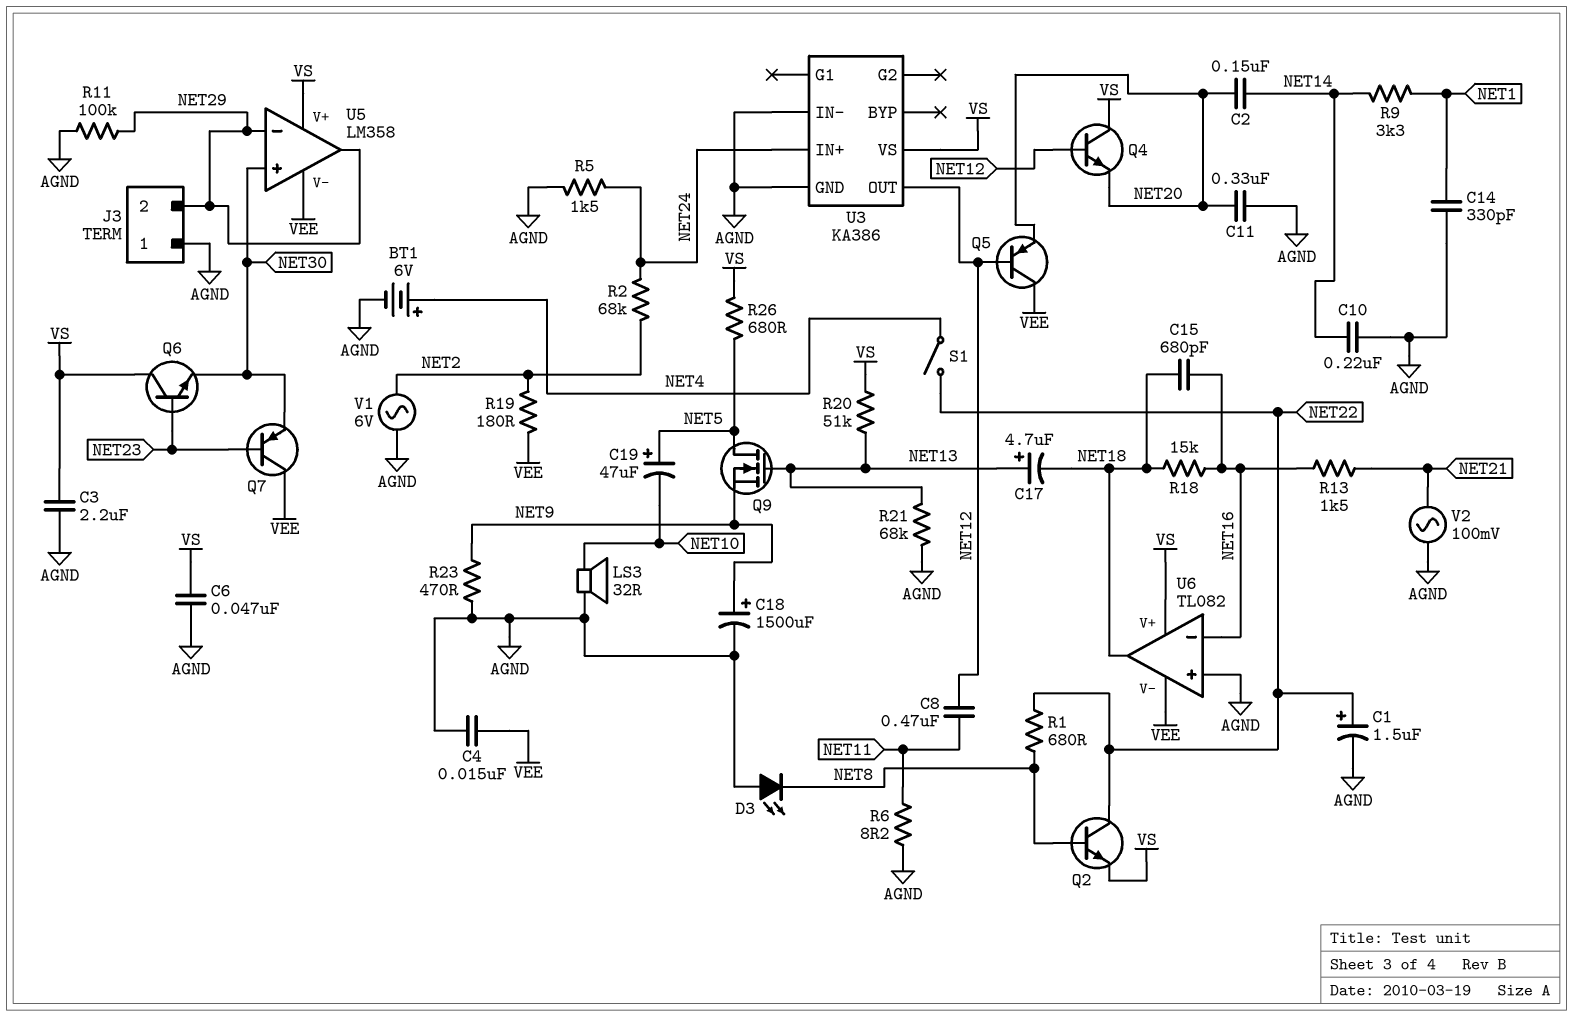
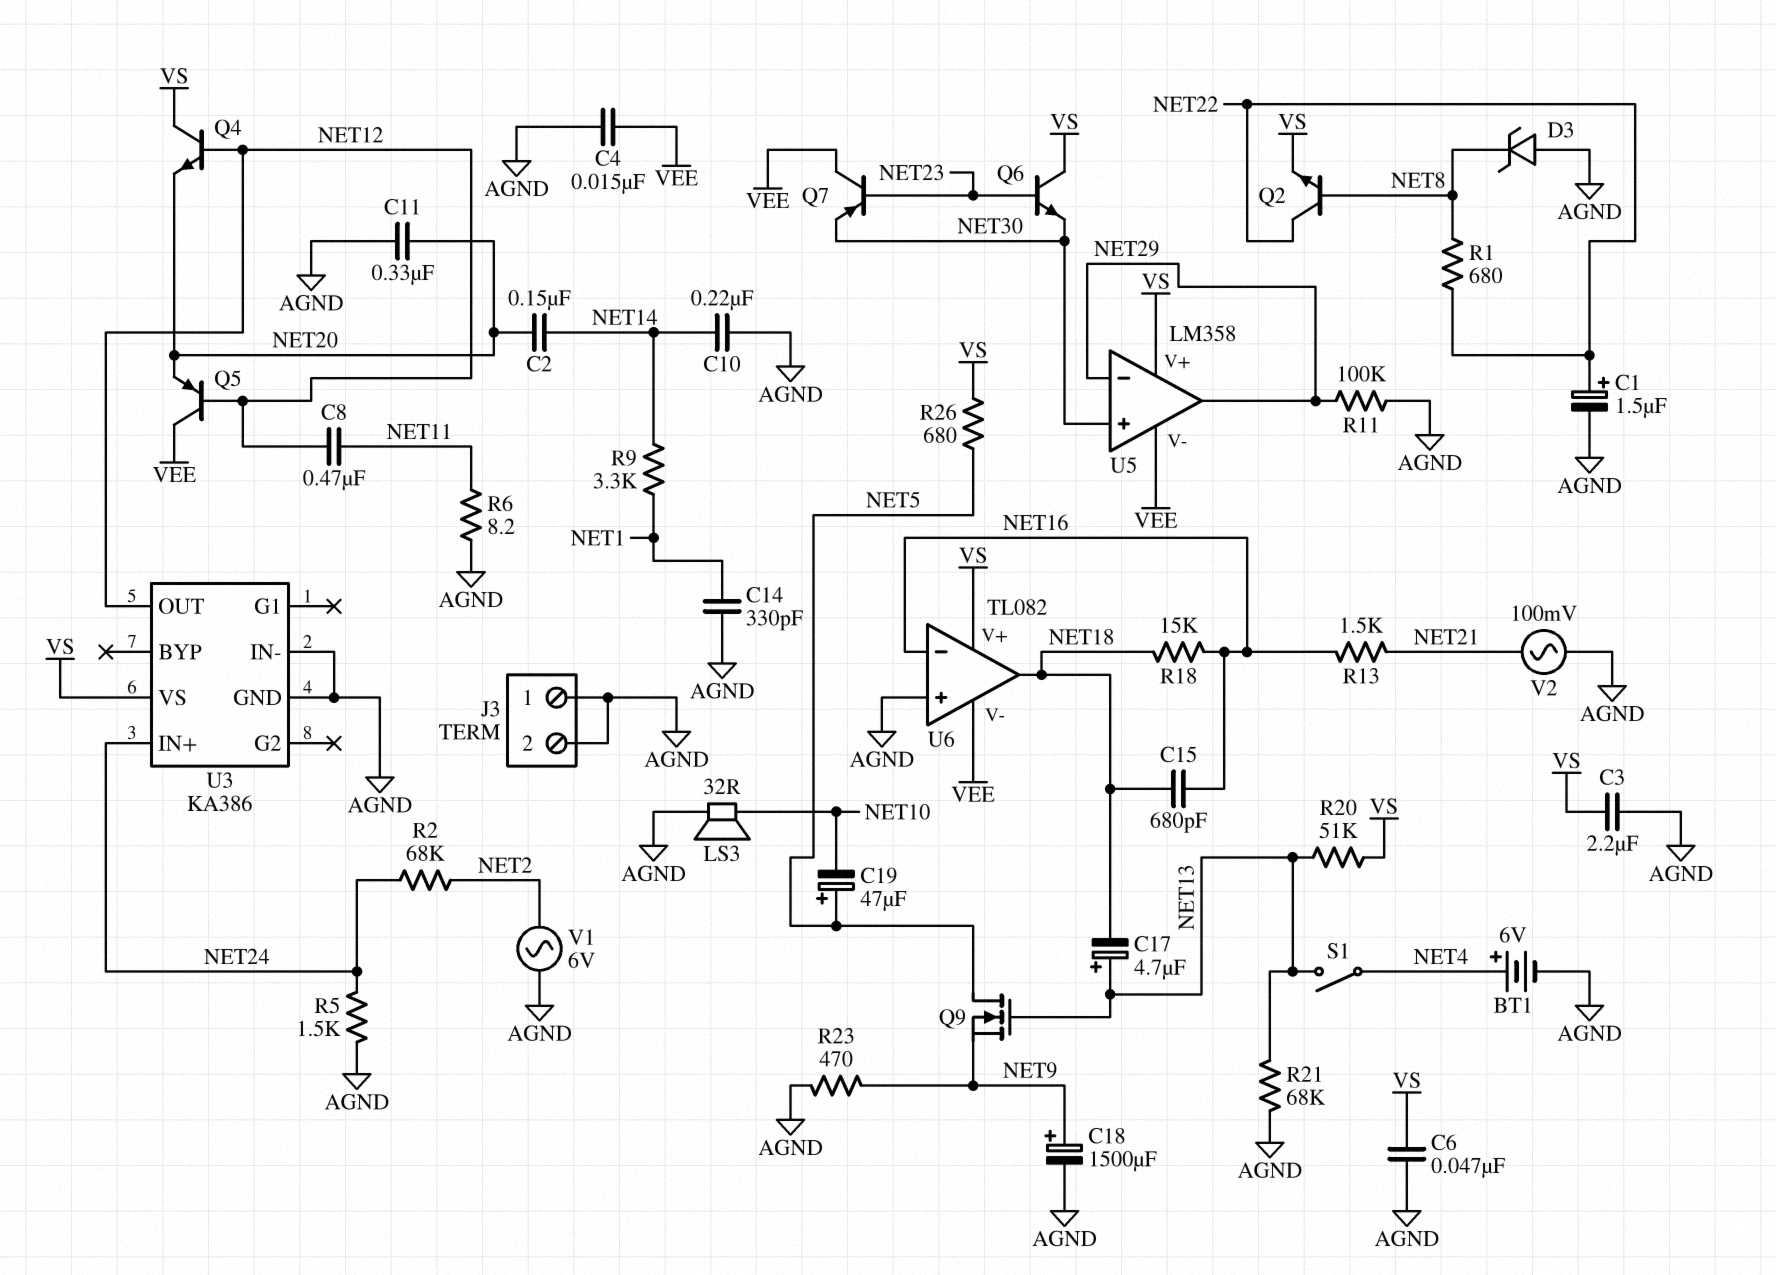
D3: LED (A AGND, K NET8) -> zener (A AGND, K NET8)
J3 pin 2: NET29 -> AGND
R19: 180 (NET2, VEE) -> none
S1: switch (NET4, NET22) -> switch (NET4, NET13)

